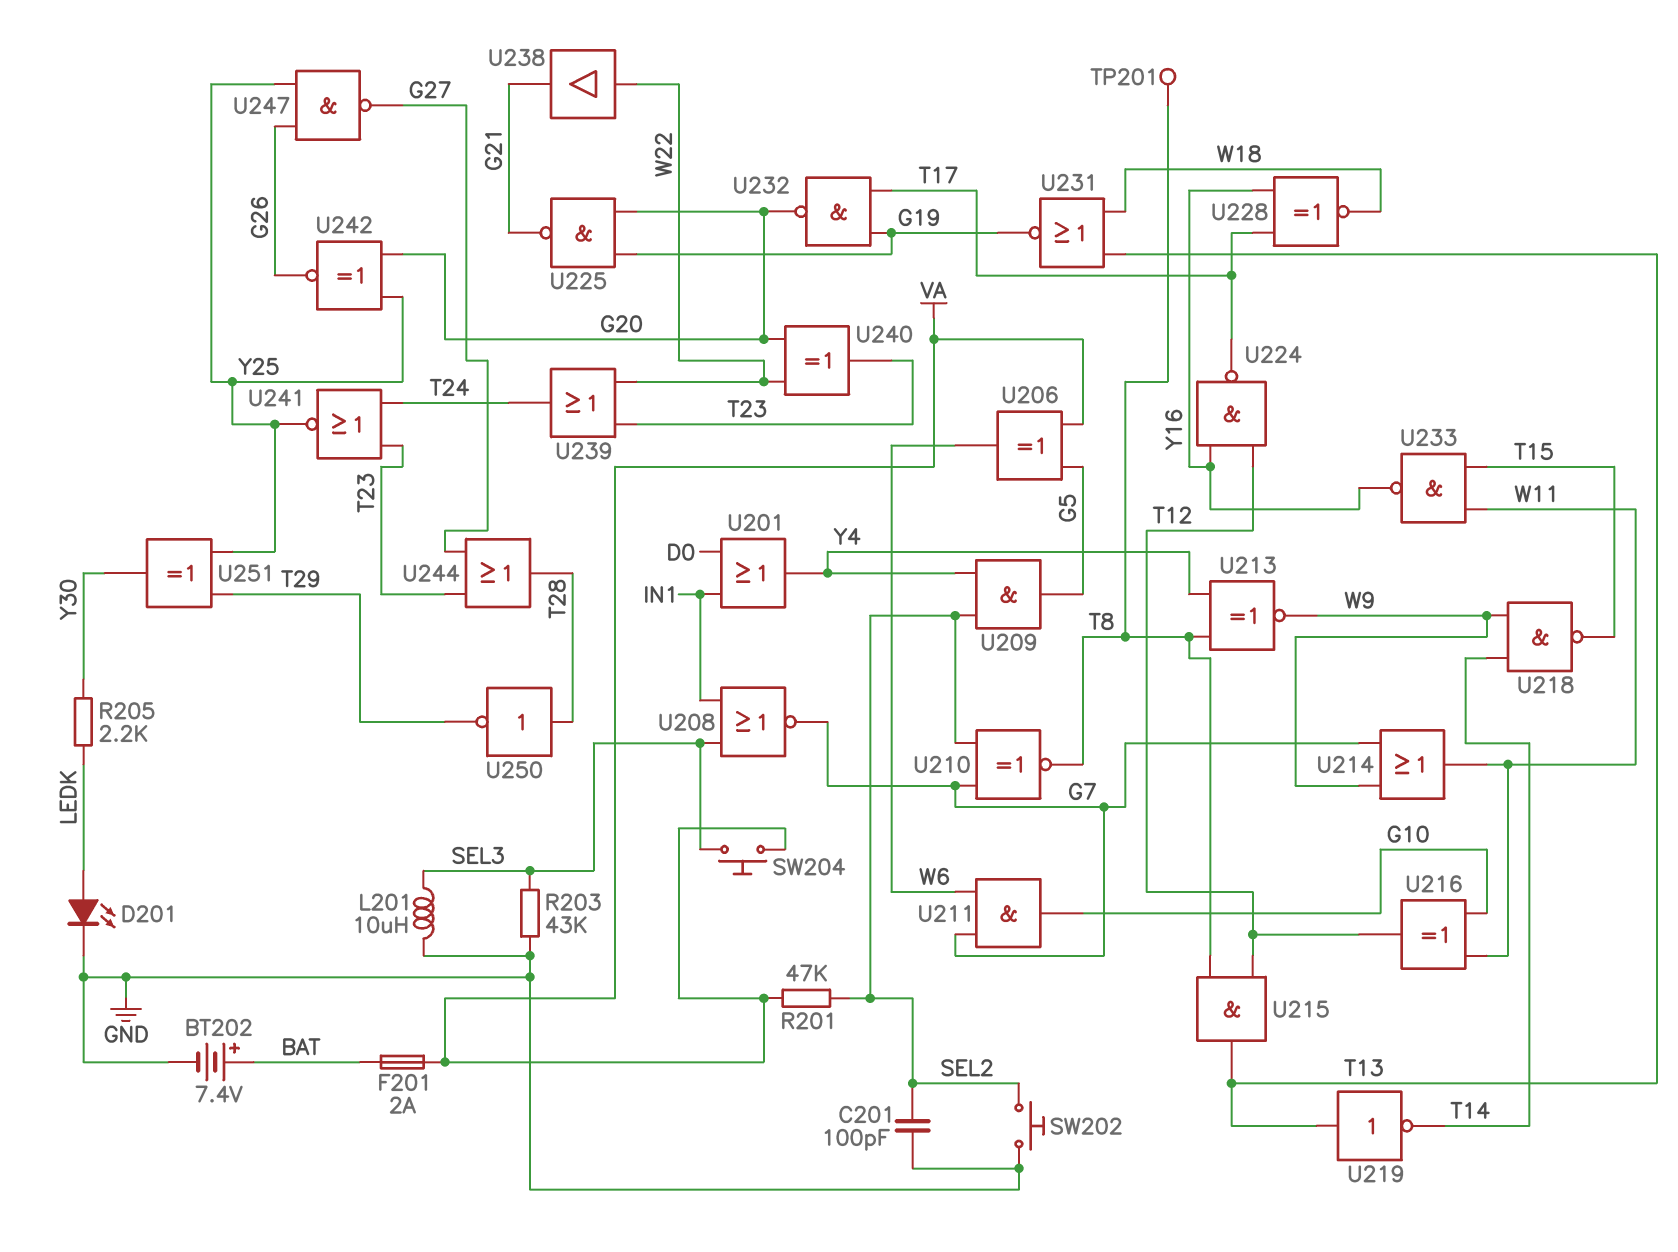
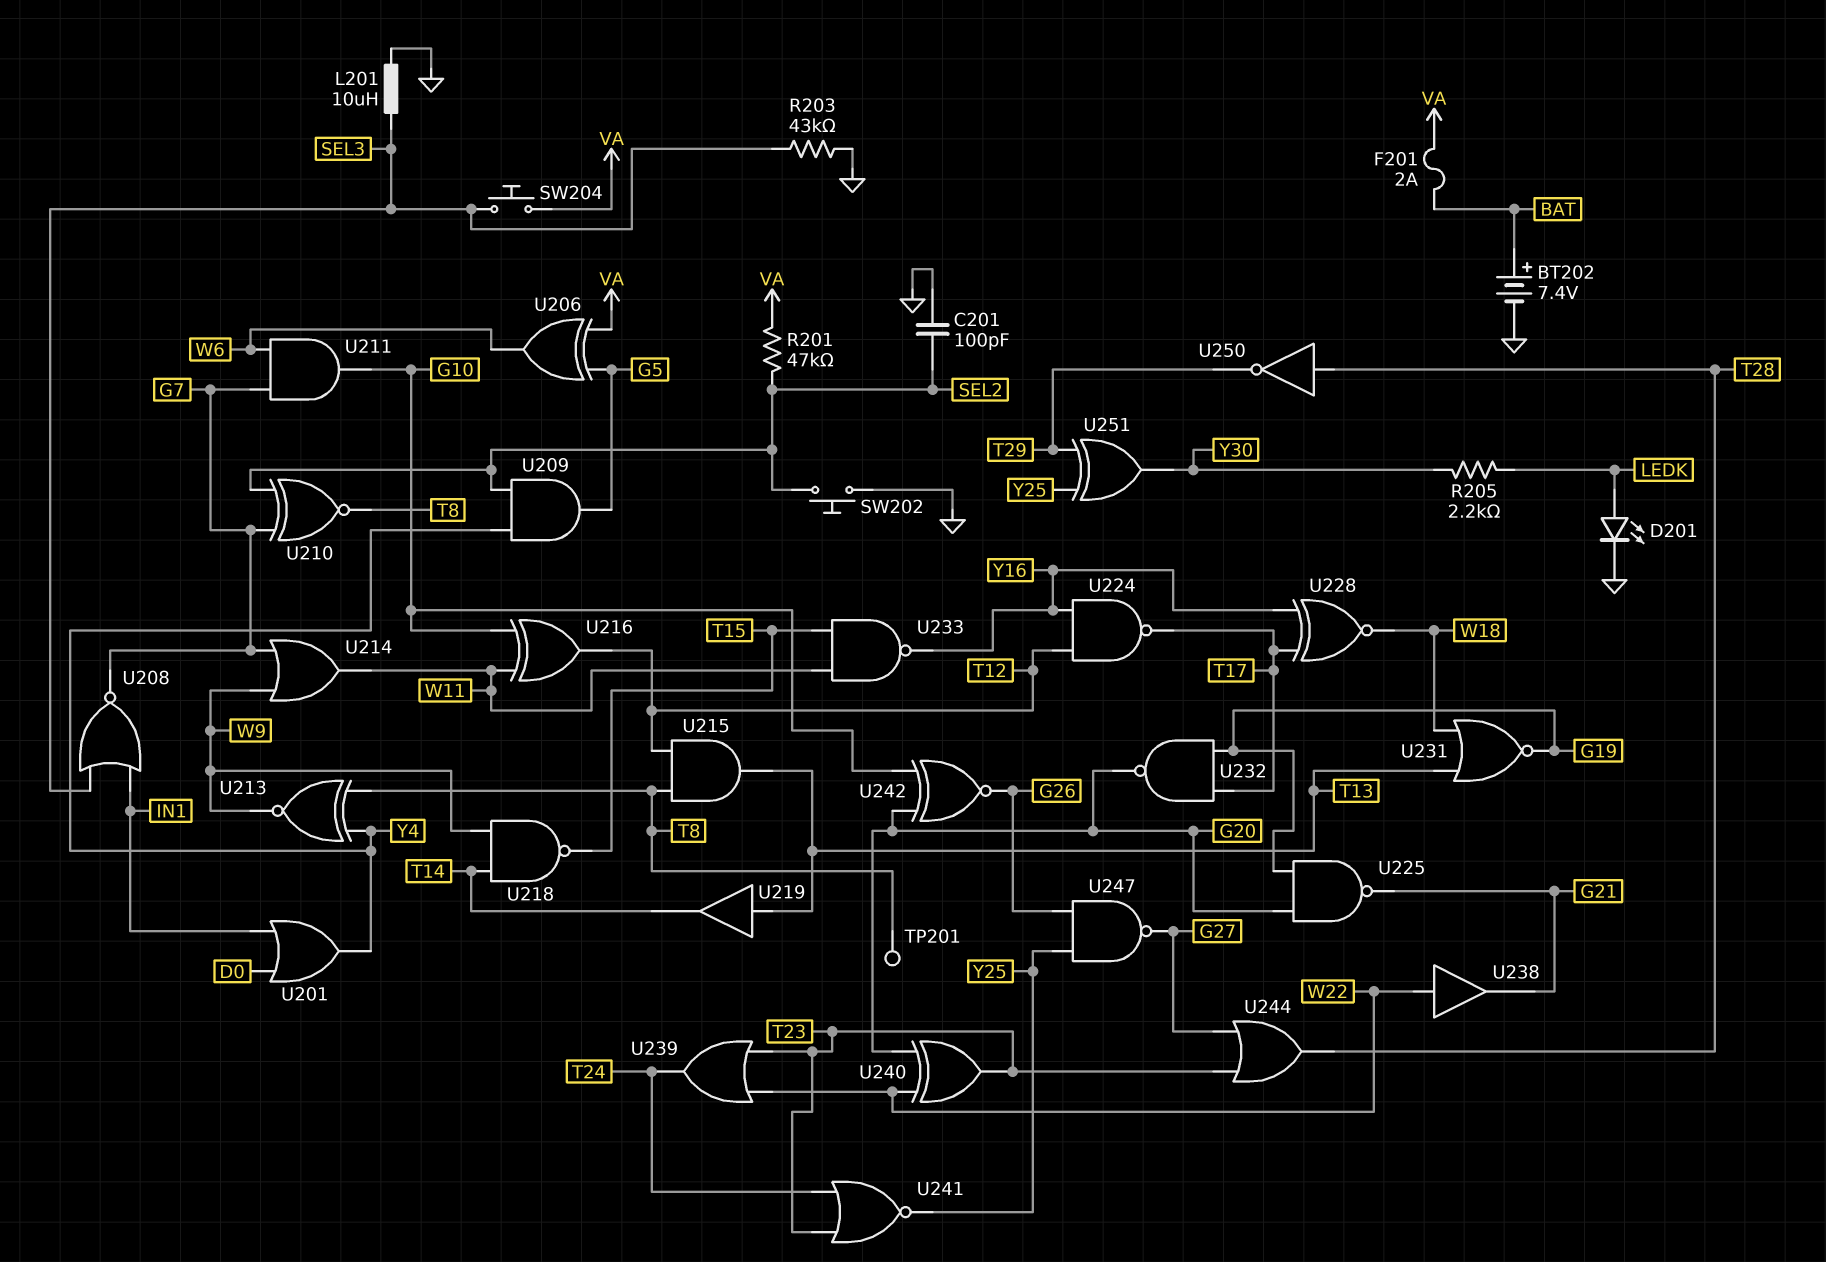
U219: NOT (in T13, out T14) -> buffer (in T13, out T14)
U242: XNOR (in G20, in Y25, out G26) -> XNOR (in G10, in G20, out G26)

